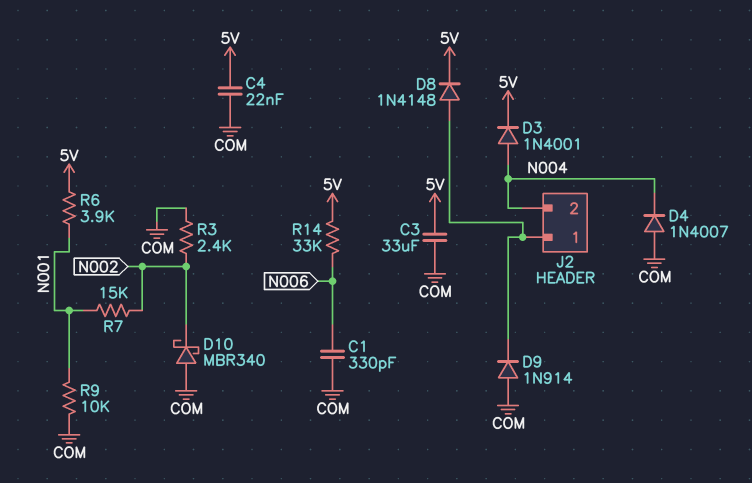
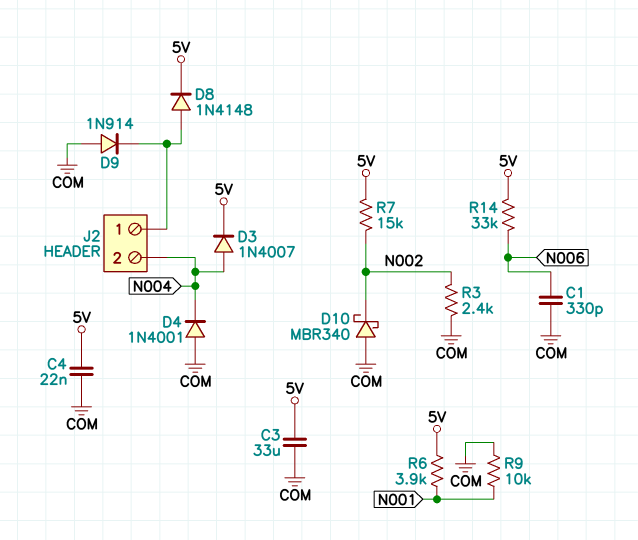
D3: diode 1N4001 (A N004, K 5V) -> diode 1N4007 (A N004, K 5V)
D4: diode 1N4007 (A COM, K N004) -> diode 1N4001 (A COM, K N004)
R7: 15k (N001, N002) -> 15k (5V, N002)

